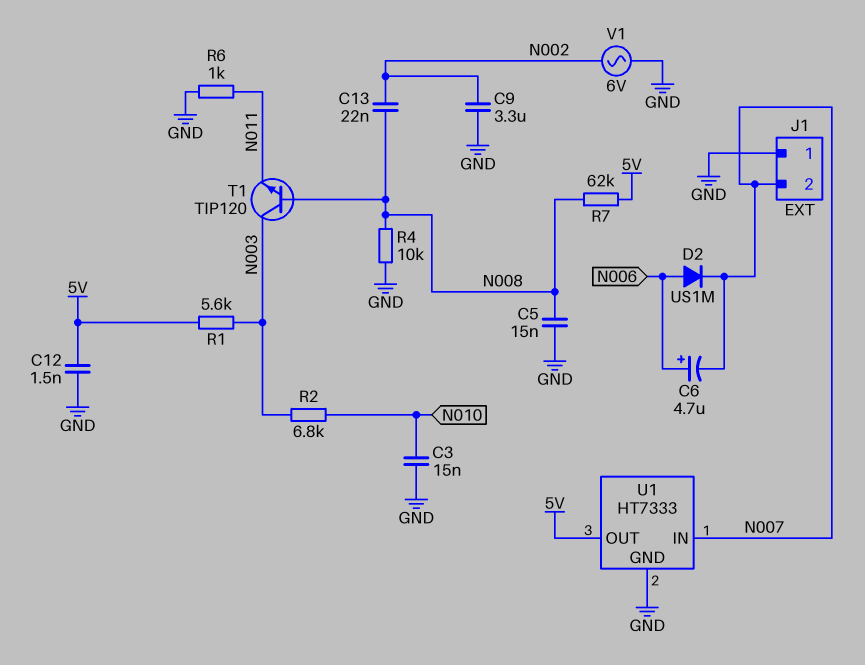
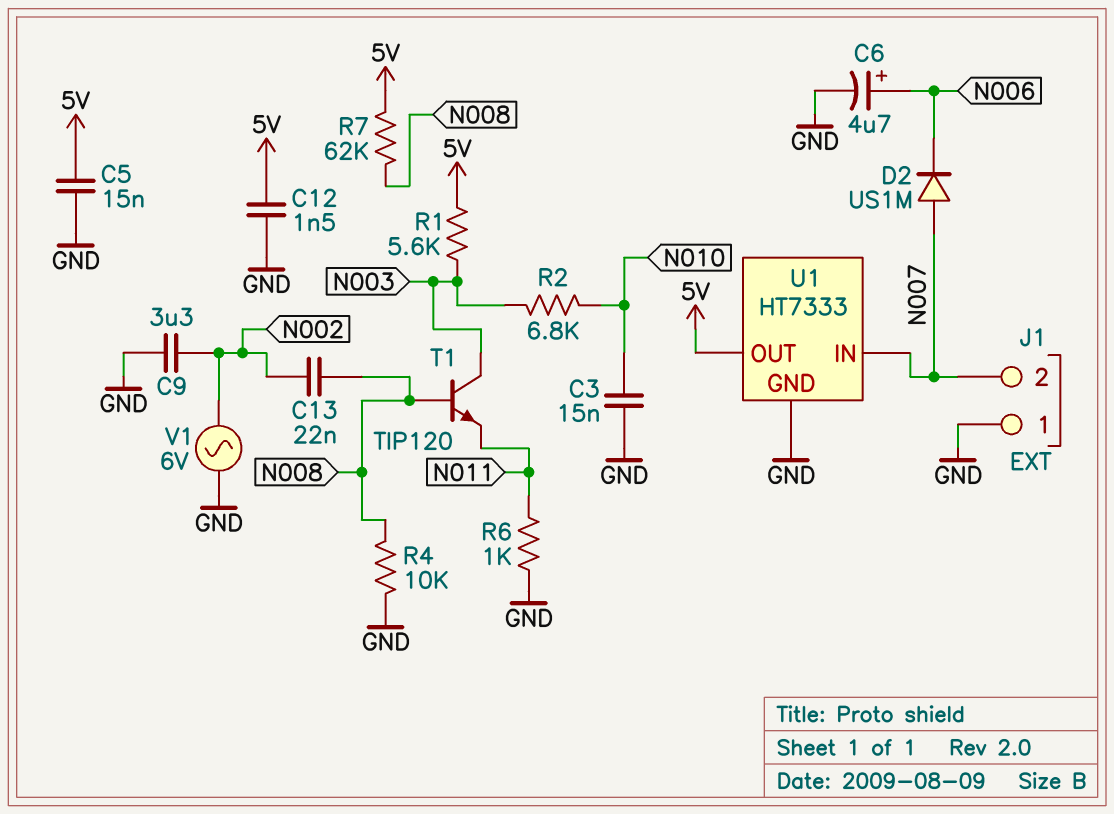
C5: 15nF (GND, N008) -> 15nF (5V, GND)
C6: 4.7uF (plus N006, minus N007) -> 4.7uF (plus N006, minus GND)
D2: diode US1M (A N006, K N007) -> diode US1M (A N007, K N006)

